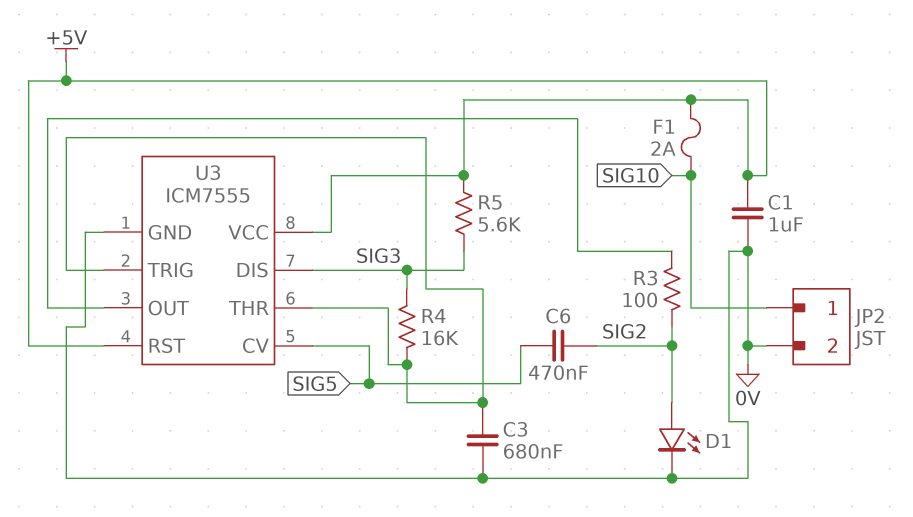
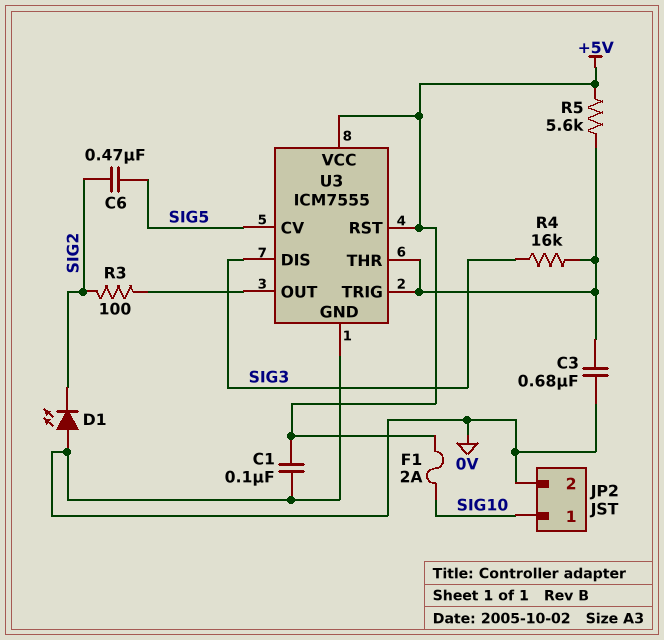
C1: 1uF (+5V, 0V) -> 100nF (+5V, 0V)
D1: LED (A SIG2, K 0V) -> LED (A 0V, K SIG2)
R5: 5.6k (+5V, SIG3) -> 5.6k (+5V, U3/THR)

